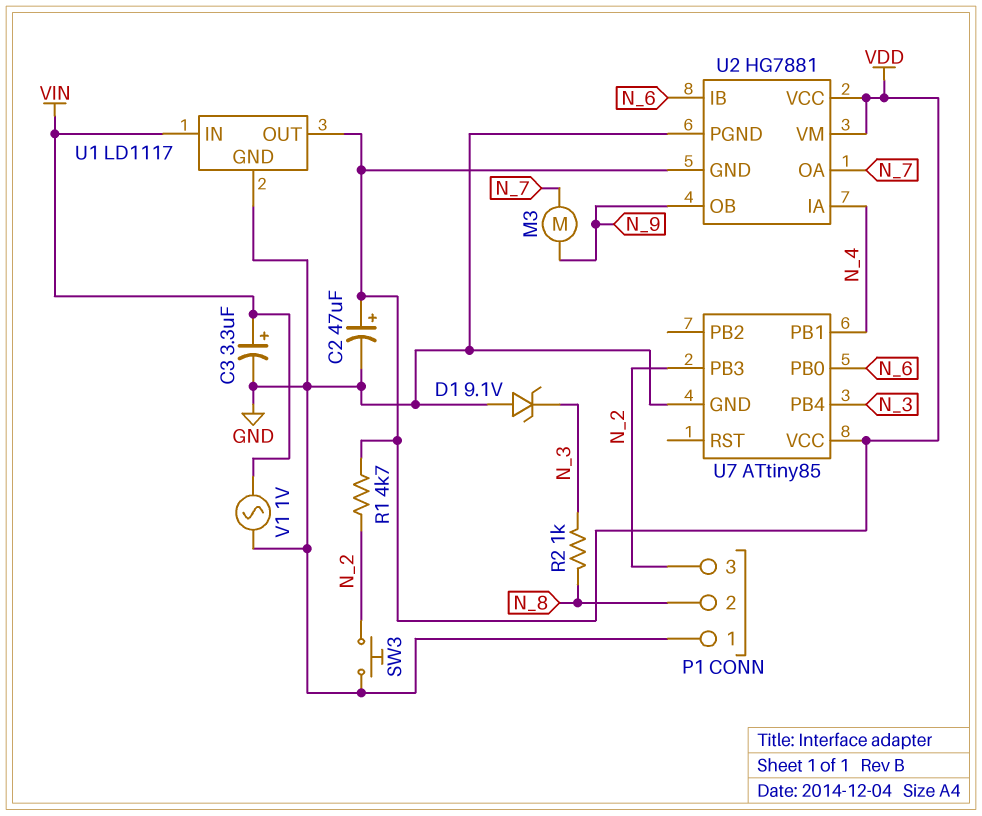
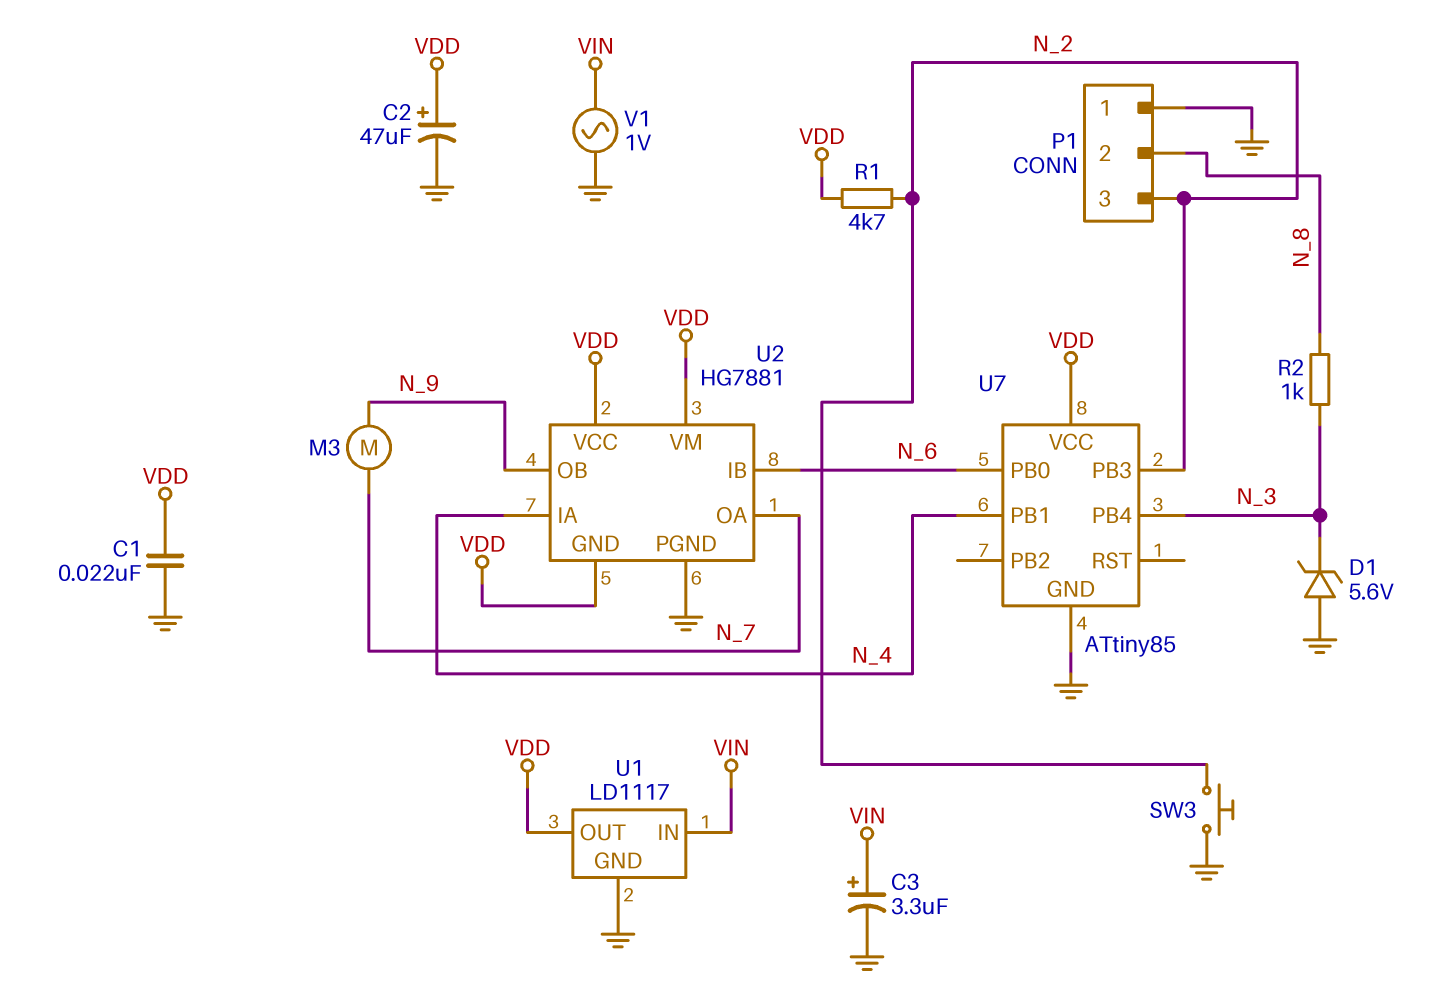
C1: none -> 22nF (GND, VDD)
D1: zener 9.1V (A GND, K N_3) -> zener 5.6V (A GND, K N_3)

